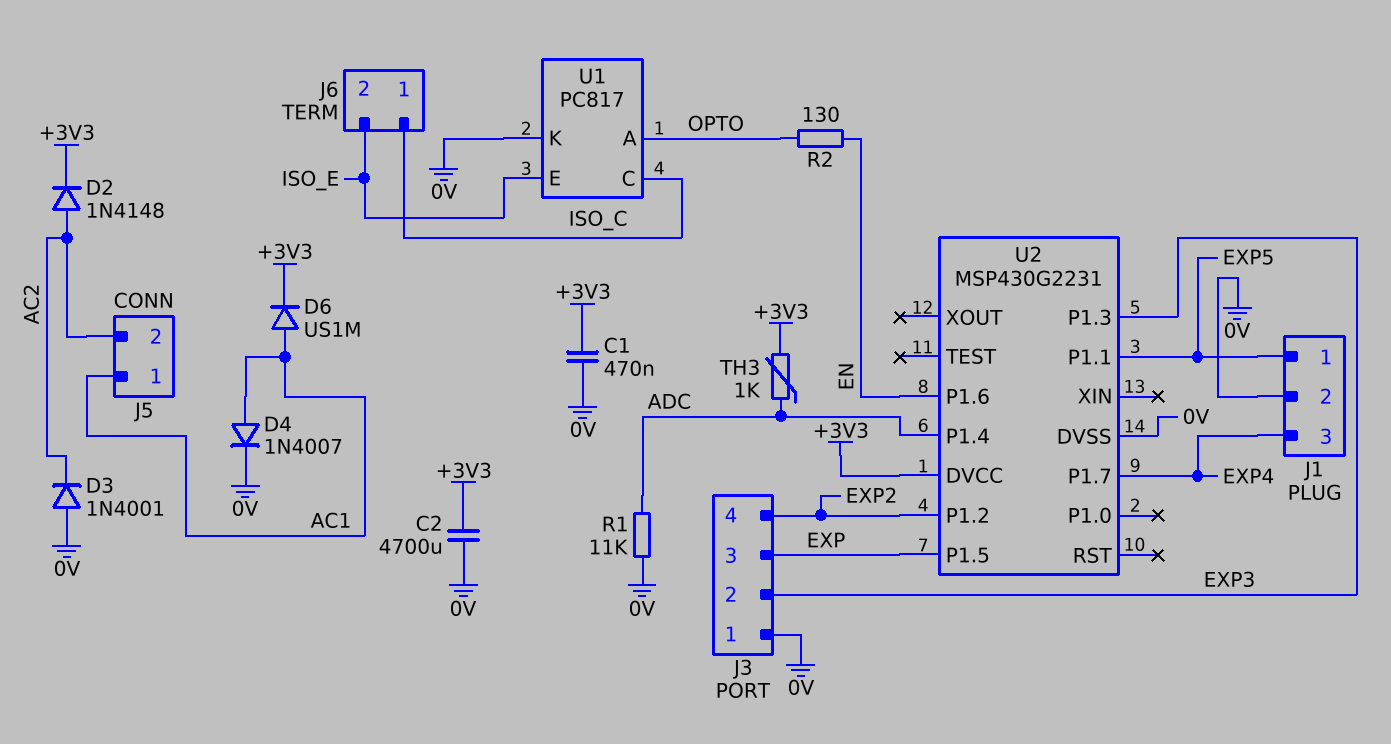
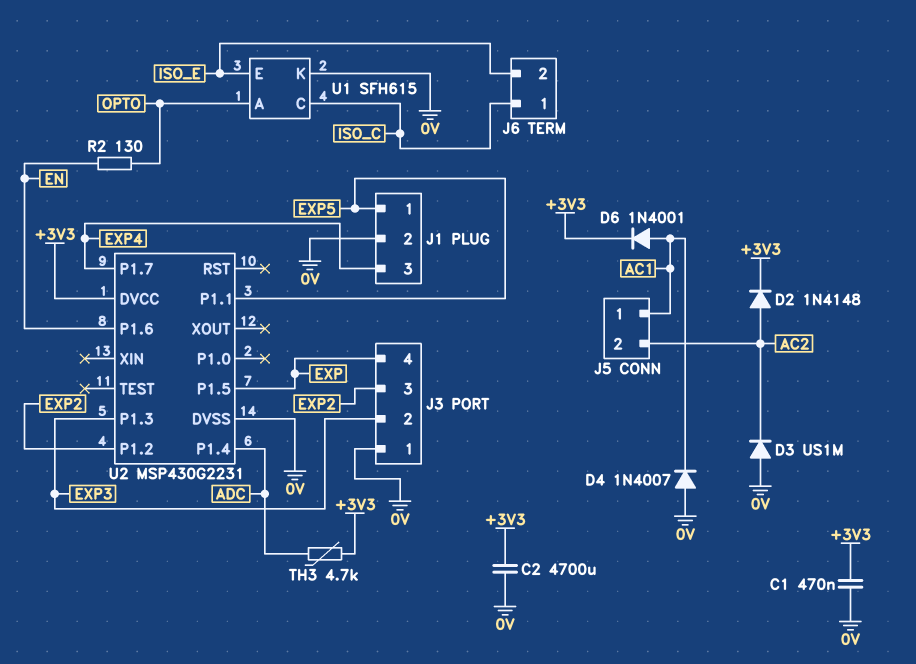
D3: diode 1N4001 (A 0V, K AC2) -> diode US1M (A 0V, K AC2)
D4: diode 1N4007 (A AC1, K 0V) -> diode 1N4007 (A 0V, K AC1)
D6: diode US1M (A AC1, K +3V3) -> diode 1N4001 (A AC1, K +3V3)
J3 pin 3: EXP -> EXP2
J3 pin 4: EXP2 -> EXP
R1: 11k (0V, ADC) -> none
TH3: 1k (+3V3, ADC) -> 4.7k (+3V3, ADC)
U1: PC817 -> SFH615

